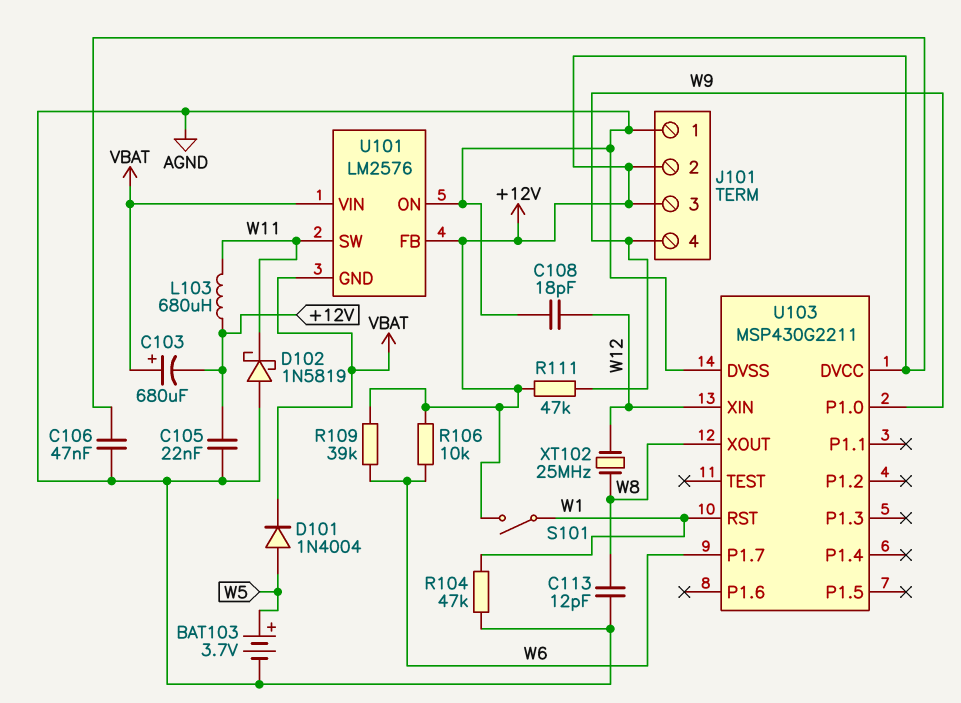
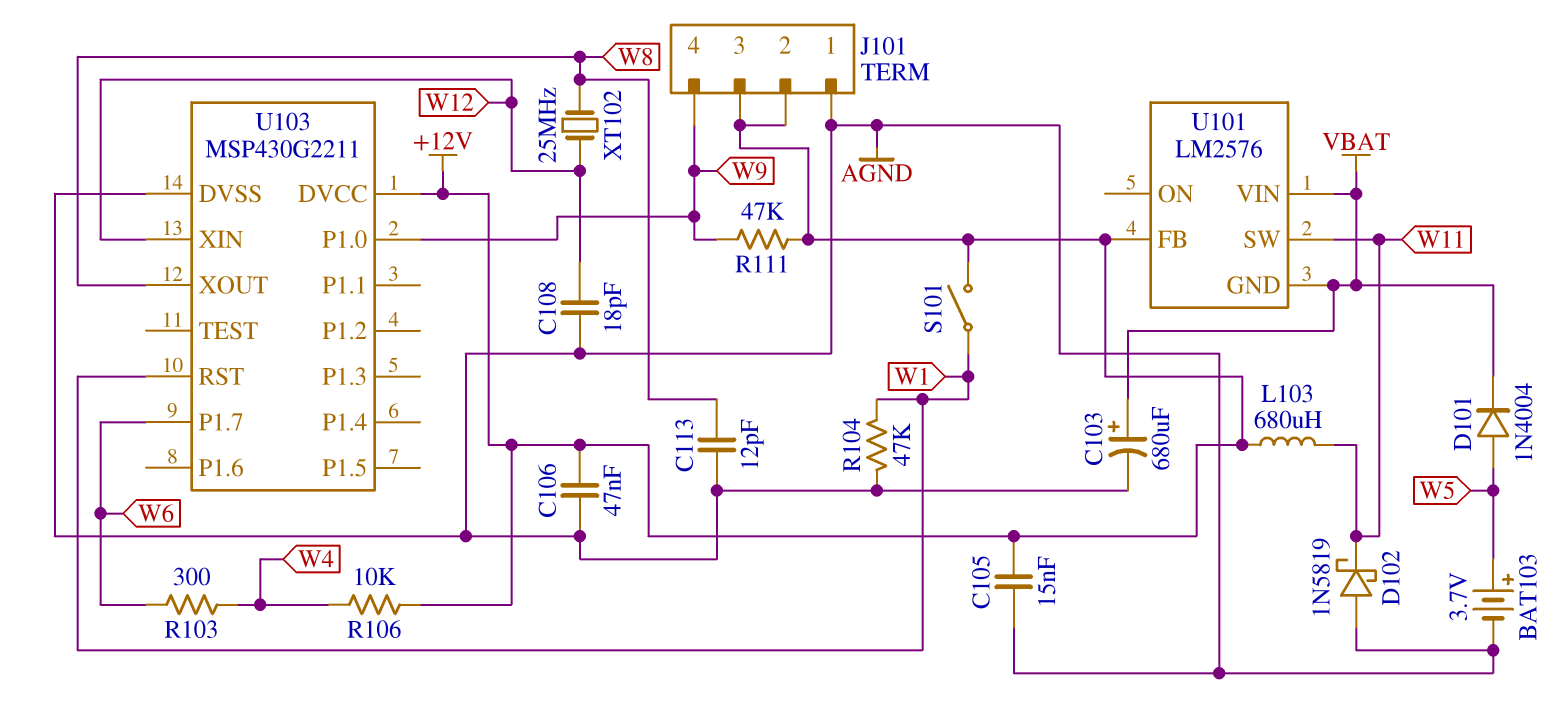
C103: 680uF (plus VBAT, minus +12V) -> 680uF (plus VBAT, minus AGND)
C105: 22nF (+12V, AGND) -> 15nF (+12V, AGND)
R103: none -> 300 (W4, W6)
R106: 10k (+12V, W6) -> 10k (+12V, W4)
R109: 39k (+12V, W6) -> none
U101 pin ON: AGND -> none

